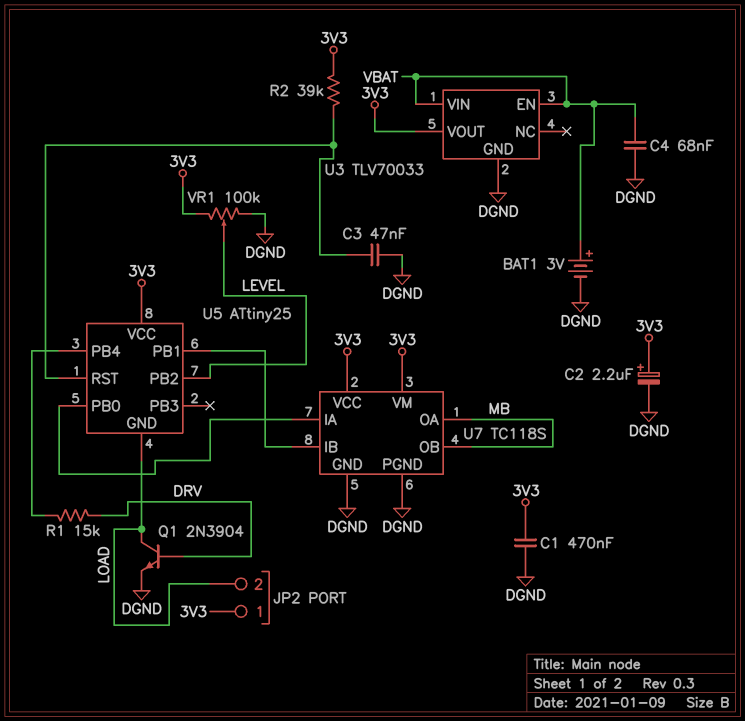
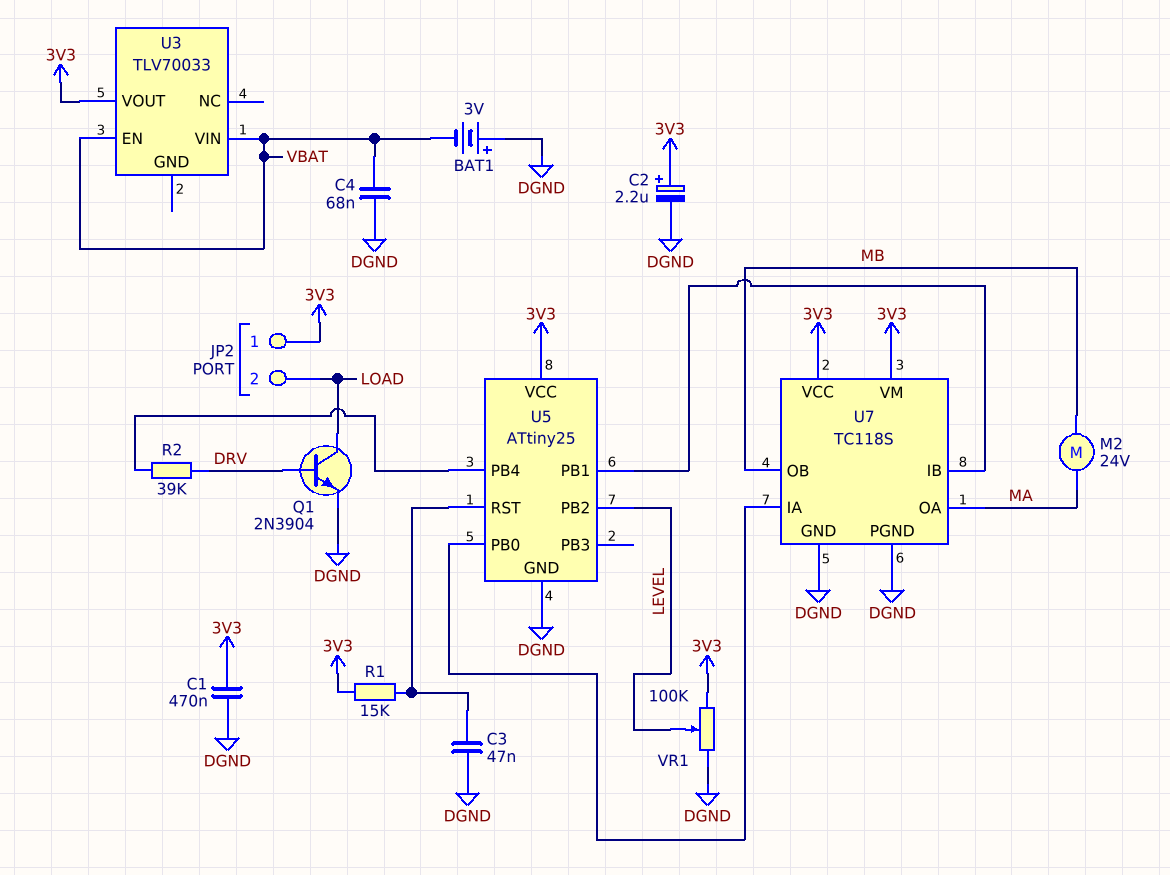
BAT1: 3V (plus VBAT, minus DGND) -> 3V (plus DGND, minus VBAT)
M2: none -> motor 24V (MA, MB)
R1: 15k (DRV, U5/PB4) -> 15k (3V3, U5/RST)
R2: 39k (3V3, U5/RST) -> 39k (DRV, U5/PB4)
U3 pin GND: DGND -> none
U5 pin GND: LOAD -> DGND
U7 pin OA: MB -> MA

